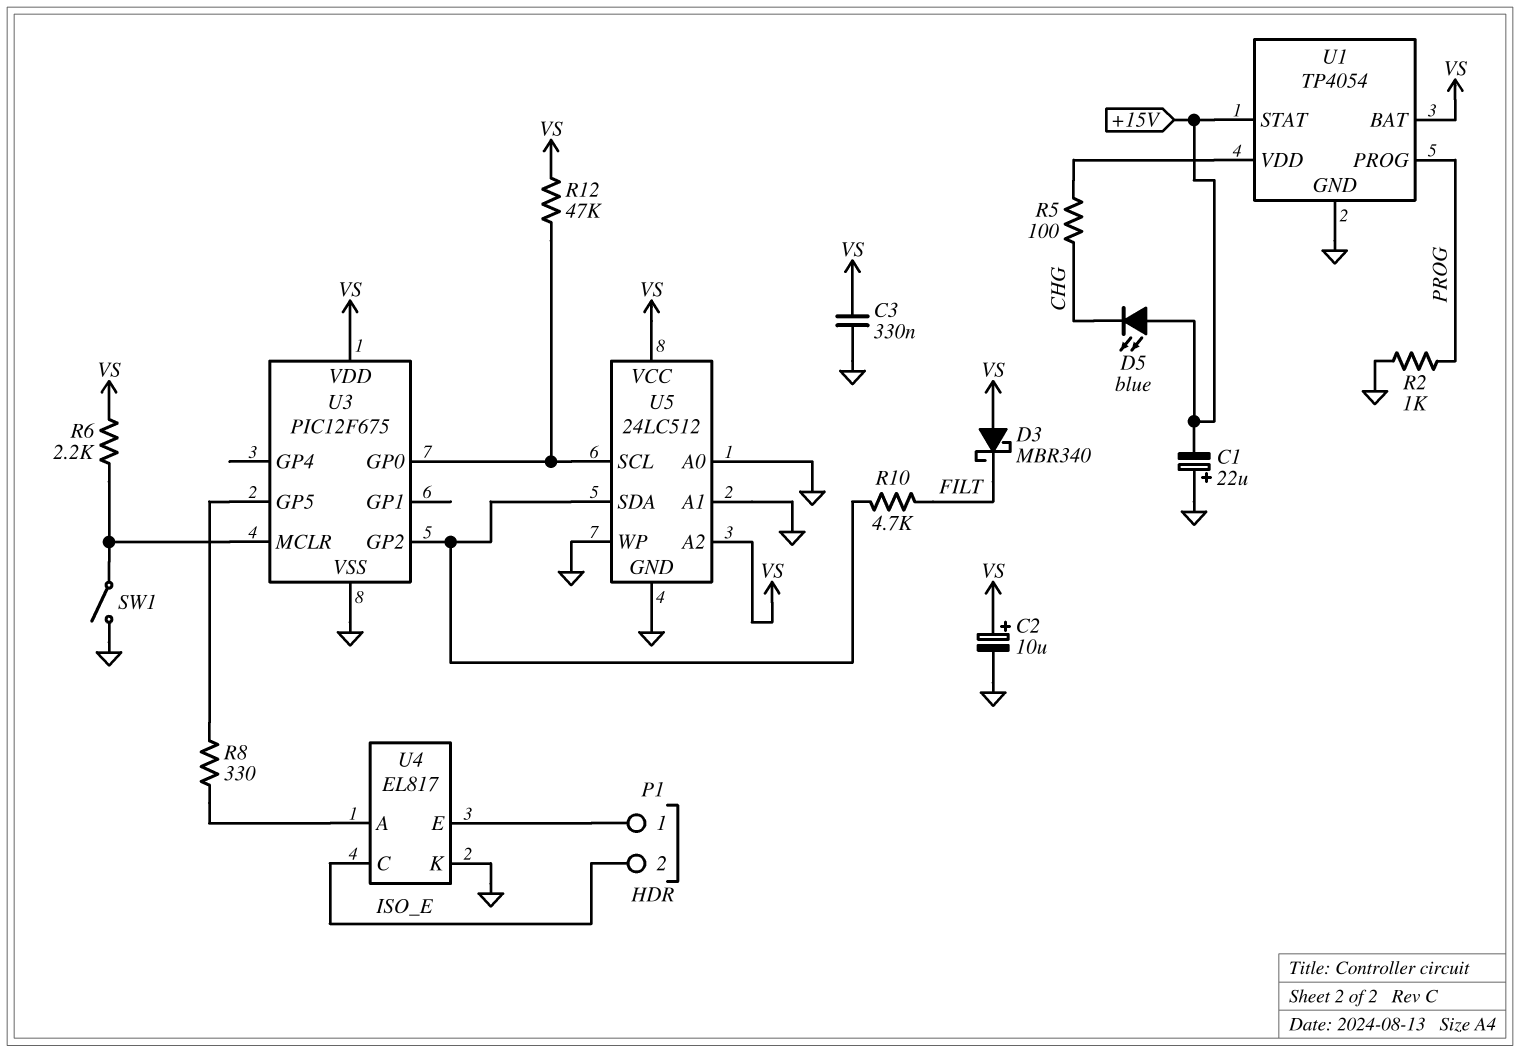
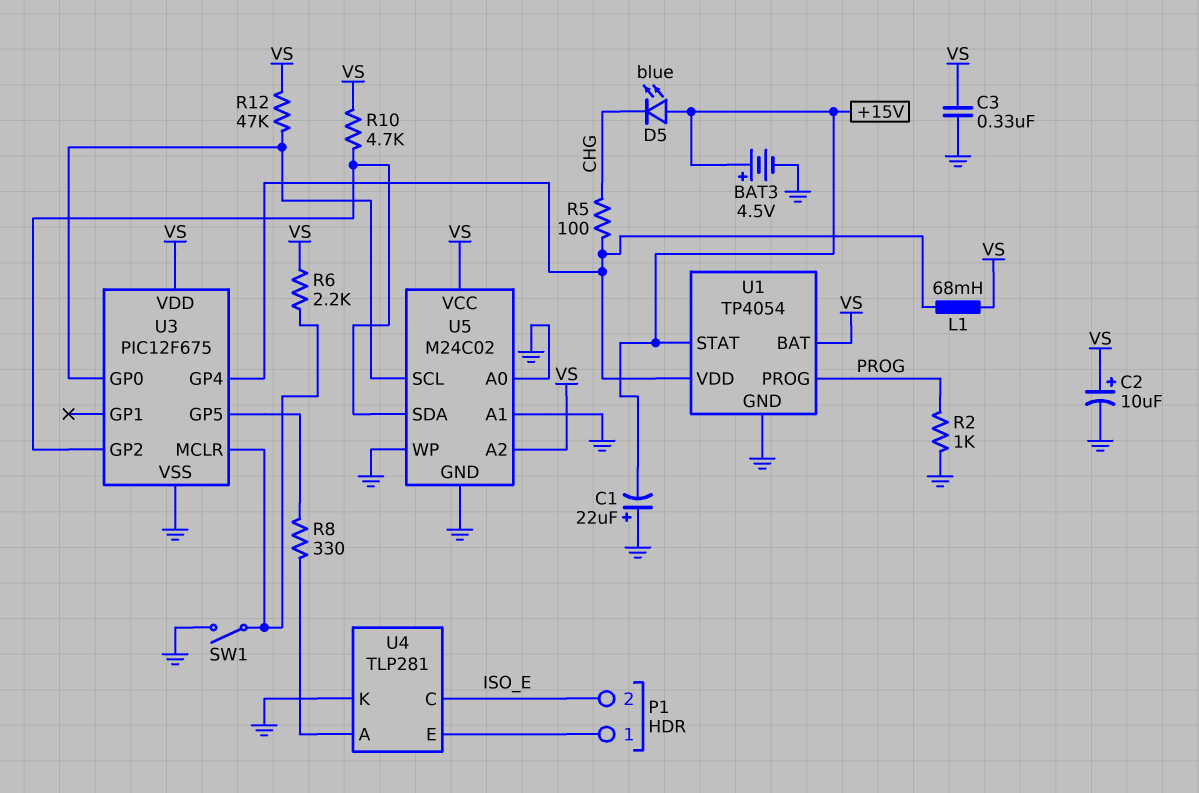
BAT3: none -> 4.5V (plus +15V, minus GND)
D3: schottky MBR340 (A VS, K FILT) -> none
L1: none -> 68mH (U1/VDD, VS)
R10: 4.7k (FILT, U3/GP2) -> 4.7k (U3/GP2, VS)
U3 pin GP4: none -> U1/VDD
U4: EL817 -> TLP281
U5: 24LC512 -> M24C02

